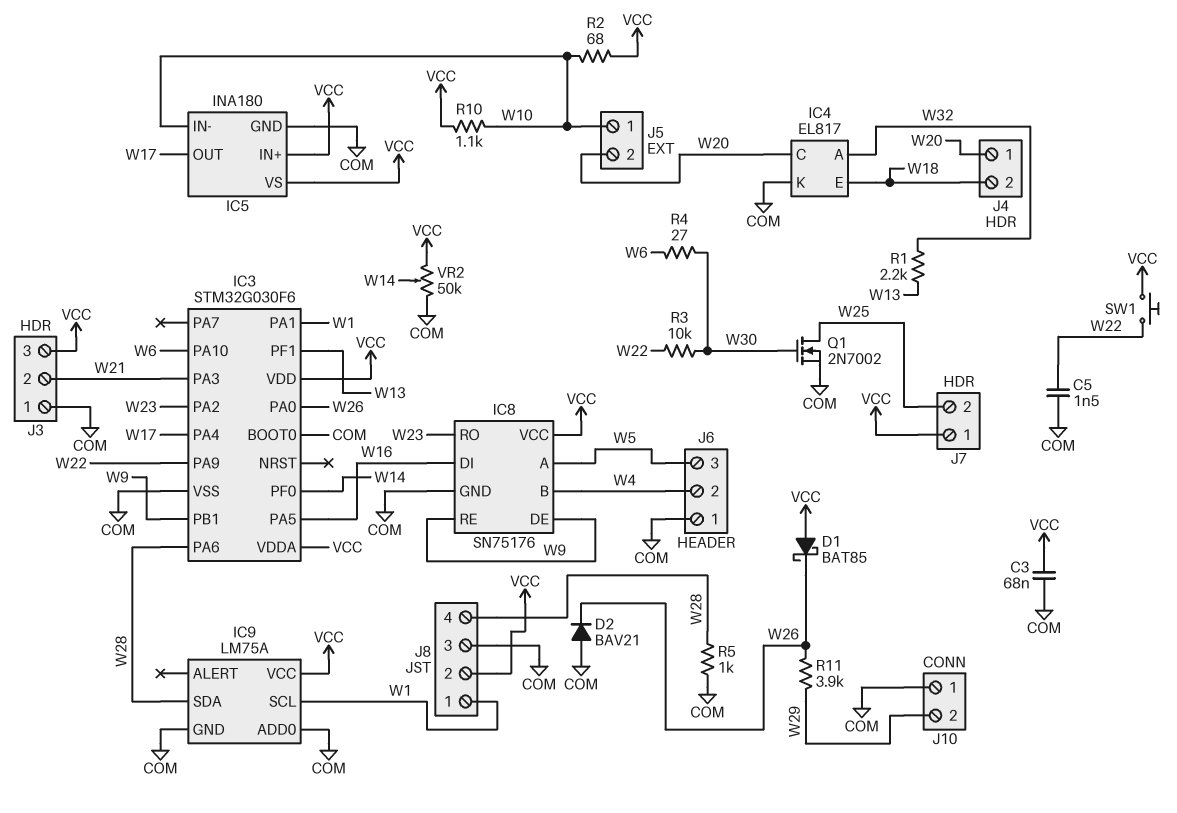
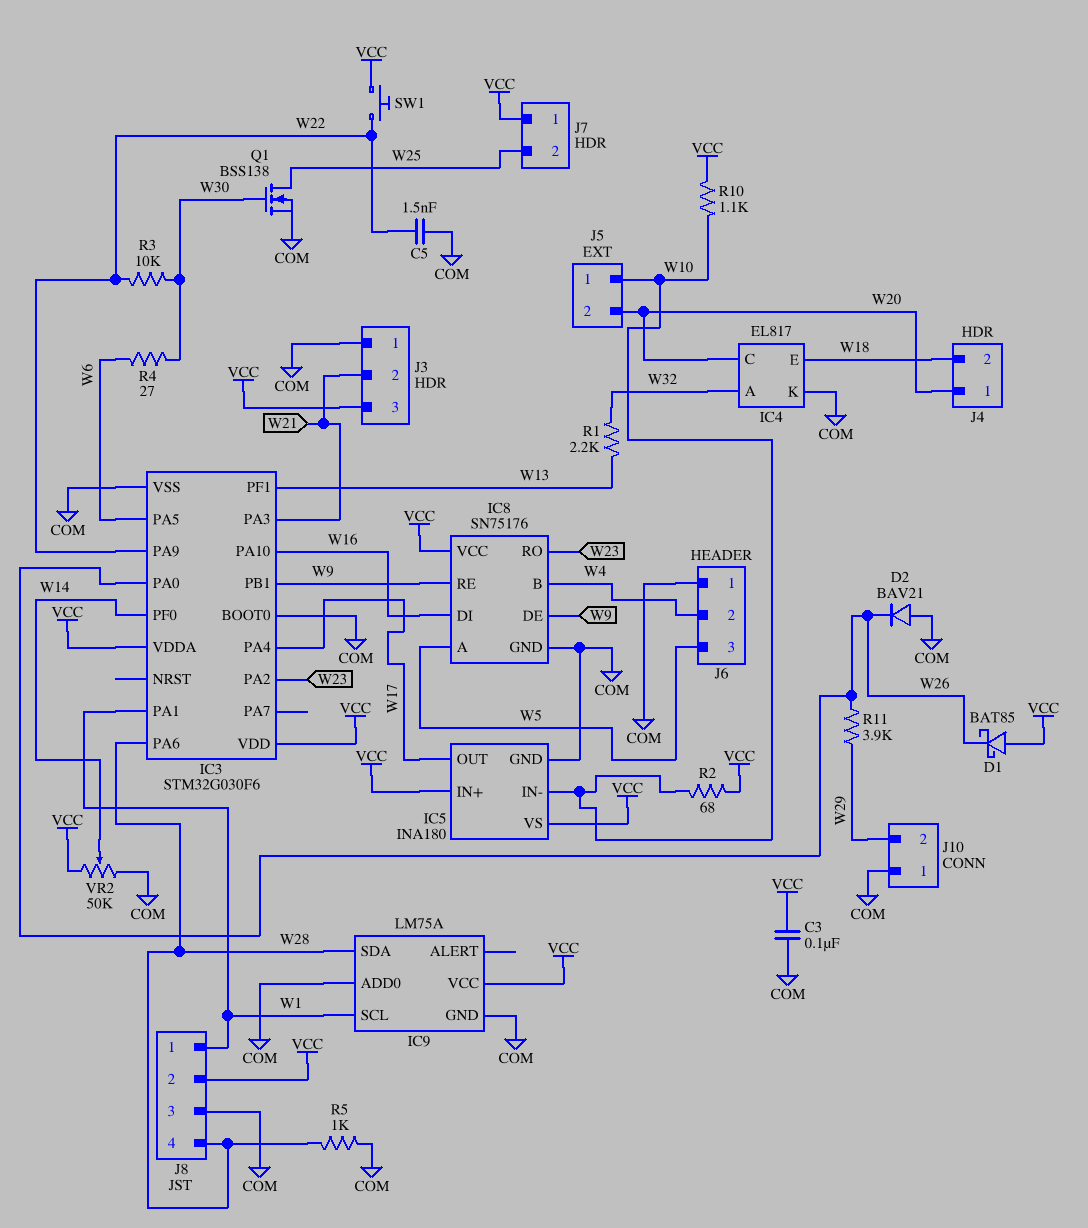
C3: 68nF (COM, VCC) -> 100nF (COM, VCC)
IC3 pin PA5: W16 -> W6
IC3 pin PA10: W6 -> W16
Q1: NMOS 2N7002 (G W30, D W25, S COM) -> NMOS BSS138 (G W30, D W25, S COM)

